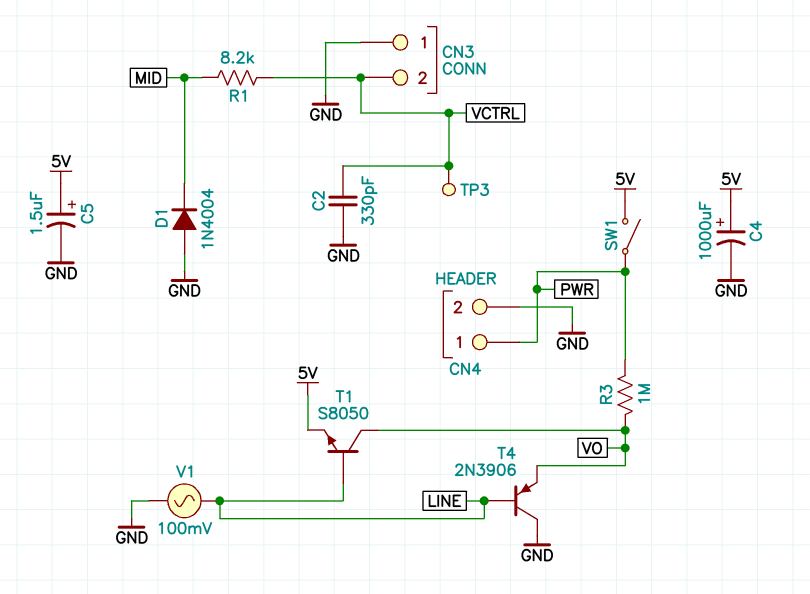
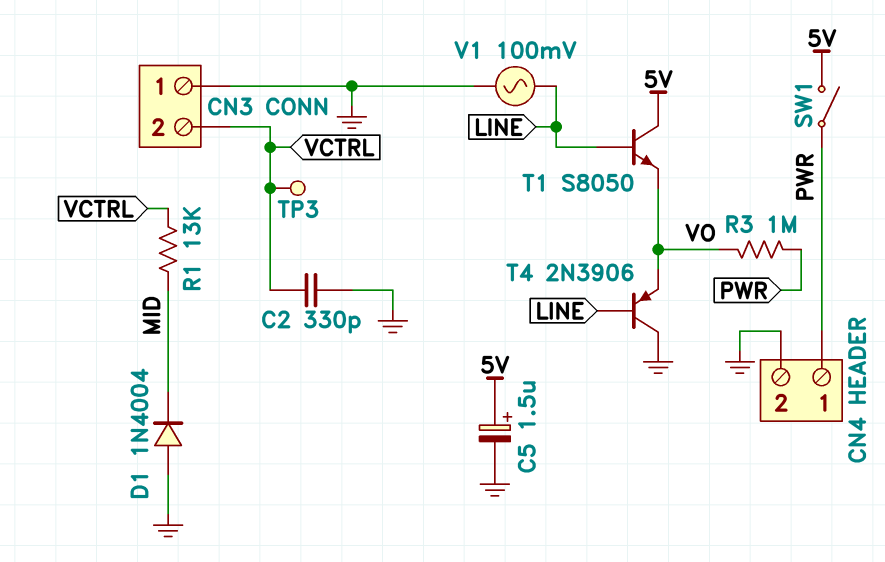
C4: 1000uF (plus 5V, minus GND) -> none
R1: 8.2k (MID, VCTRL) -> 13k (MID, VCTRL)
T1: NPN S8050 (B LINE, C VO, E 5V) -> NPN S8050 (B LINE, C 5V, E VO)

